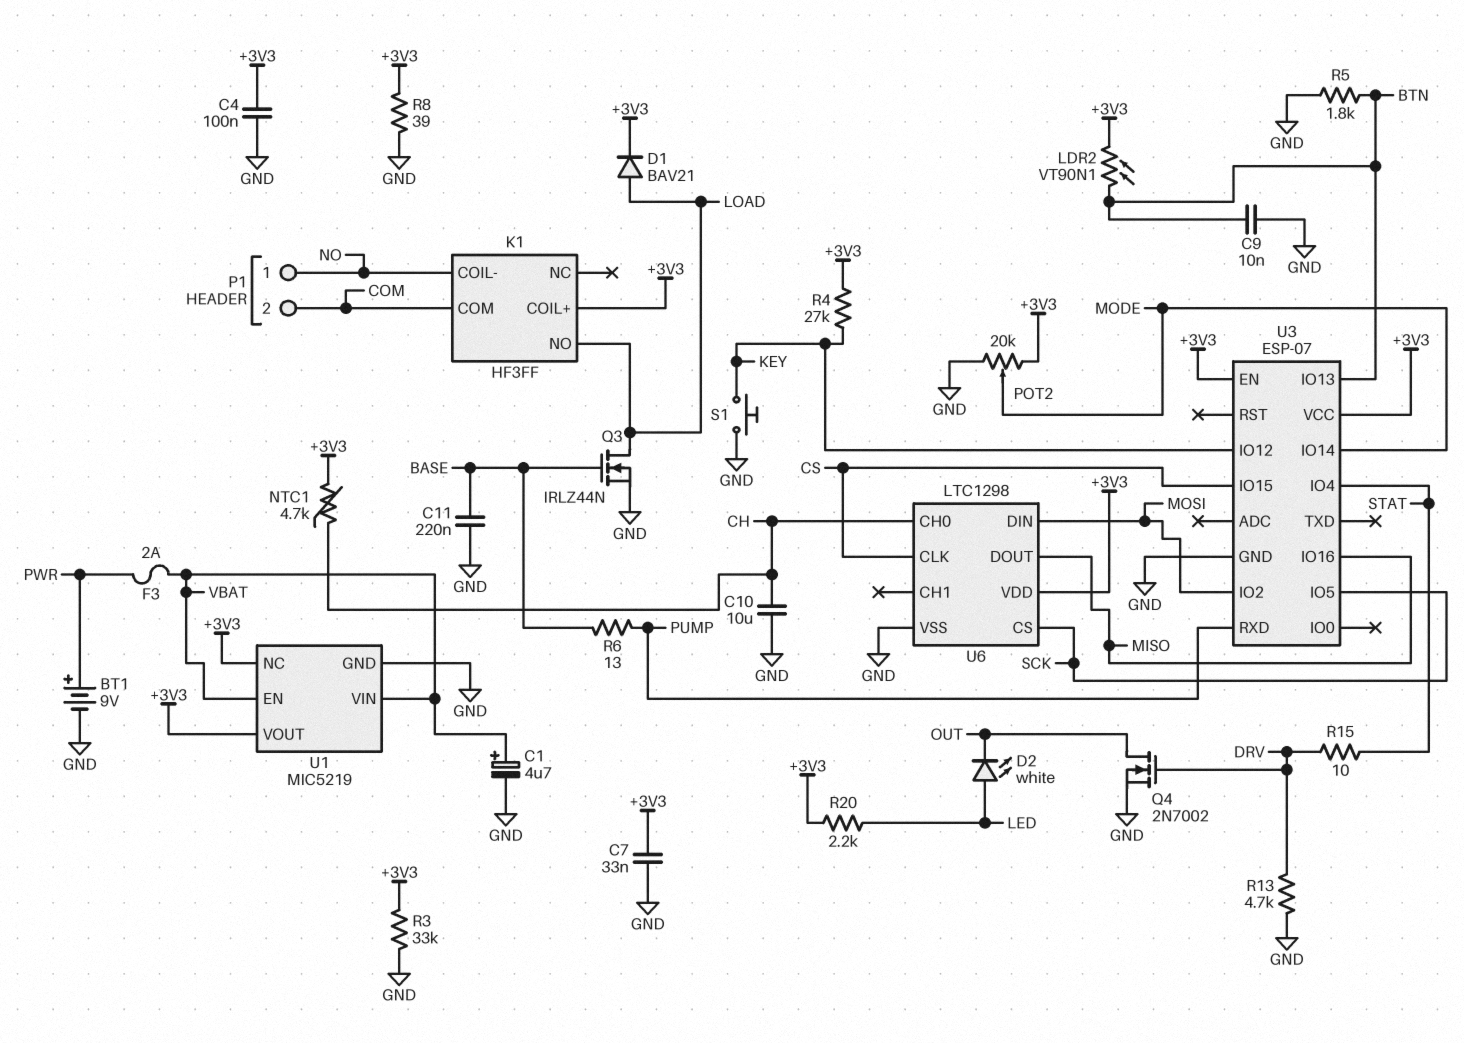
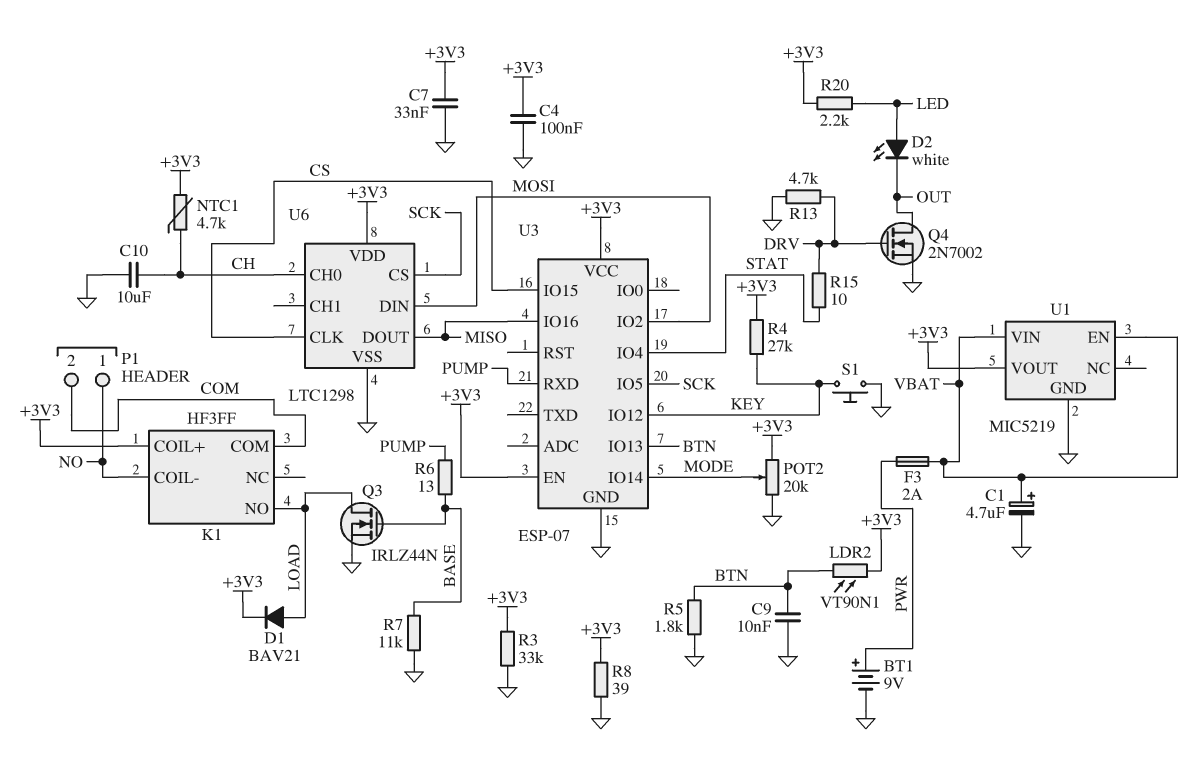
C11: 220nF (BASE, GND) -> none
R7: none -> 11k (BASE, GND)
U1 pin NC: +3V3 -> none

